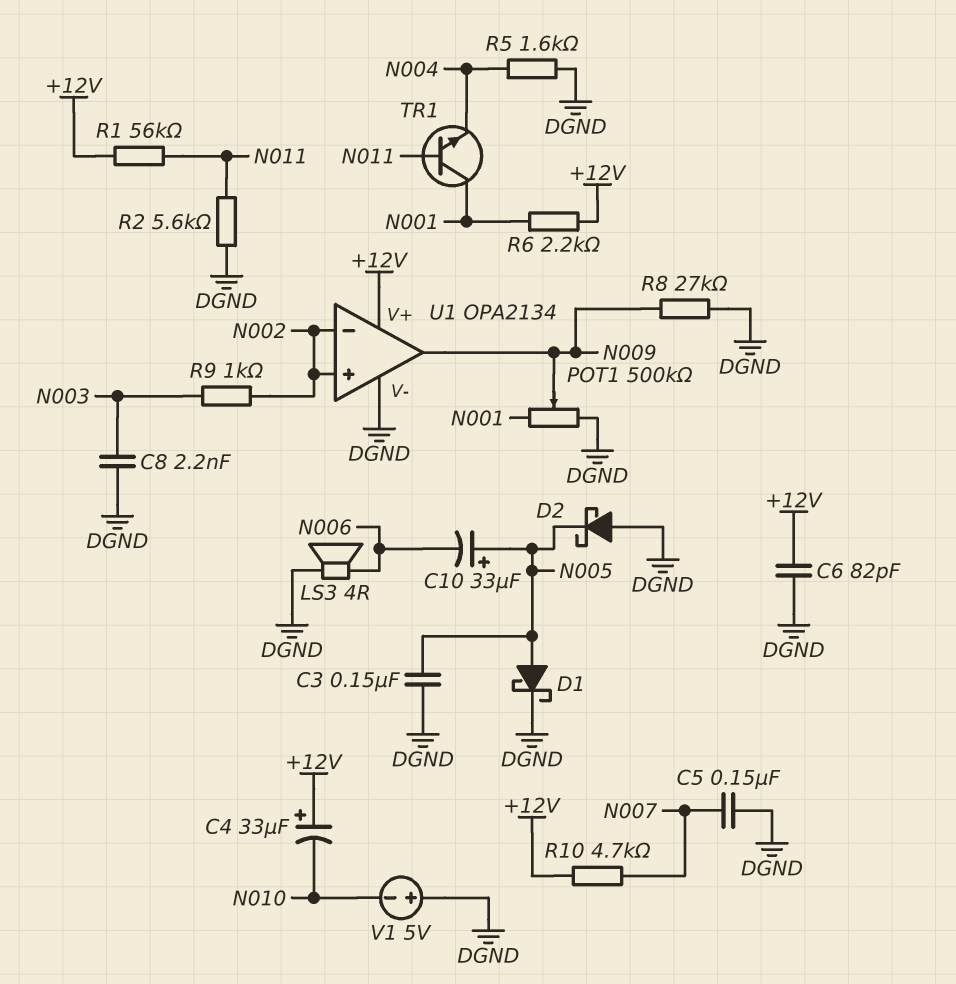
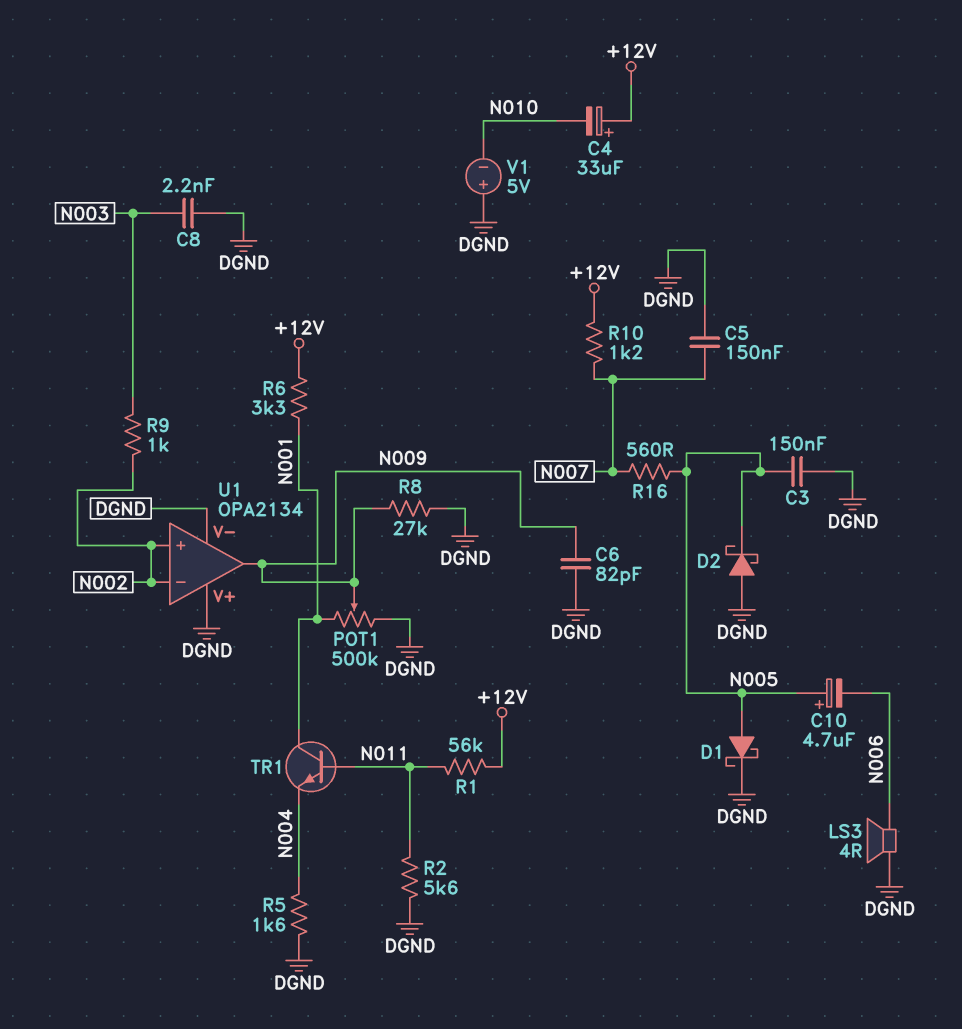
C6: 82pF (+12V, DGND) -> 82pF (DGND, N009)
C10: 33uF (plus N005, minus N006) -> 4.7uF (plus N005, minus N006)
R6: 2.2k (+12V, N001) -> 3.3k (+12V, N001)
R10: 4.7k (+12V, N007) -> 1.2k (+12V, N007)
R16: none -> 560 (N005, N007)
U1 pin V+: +12V -> DGND

